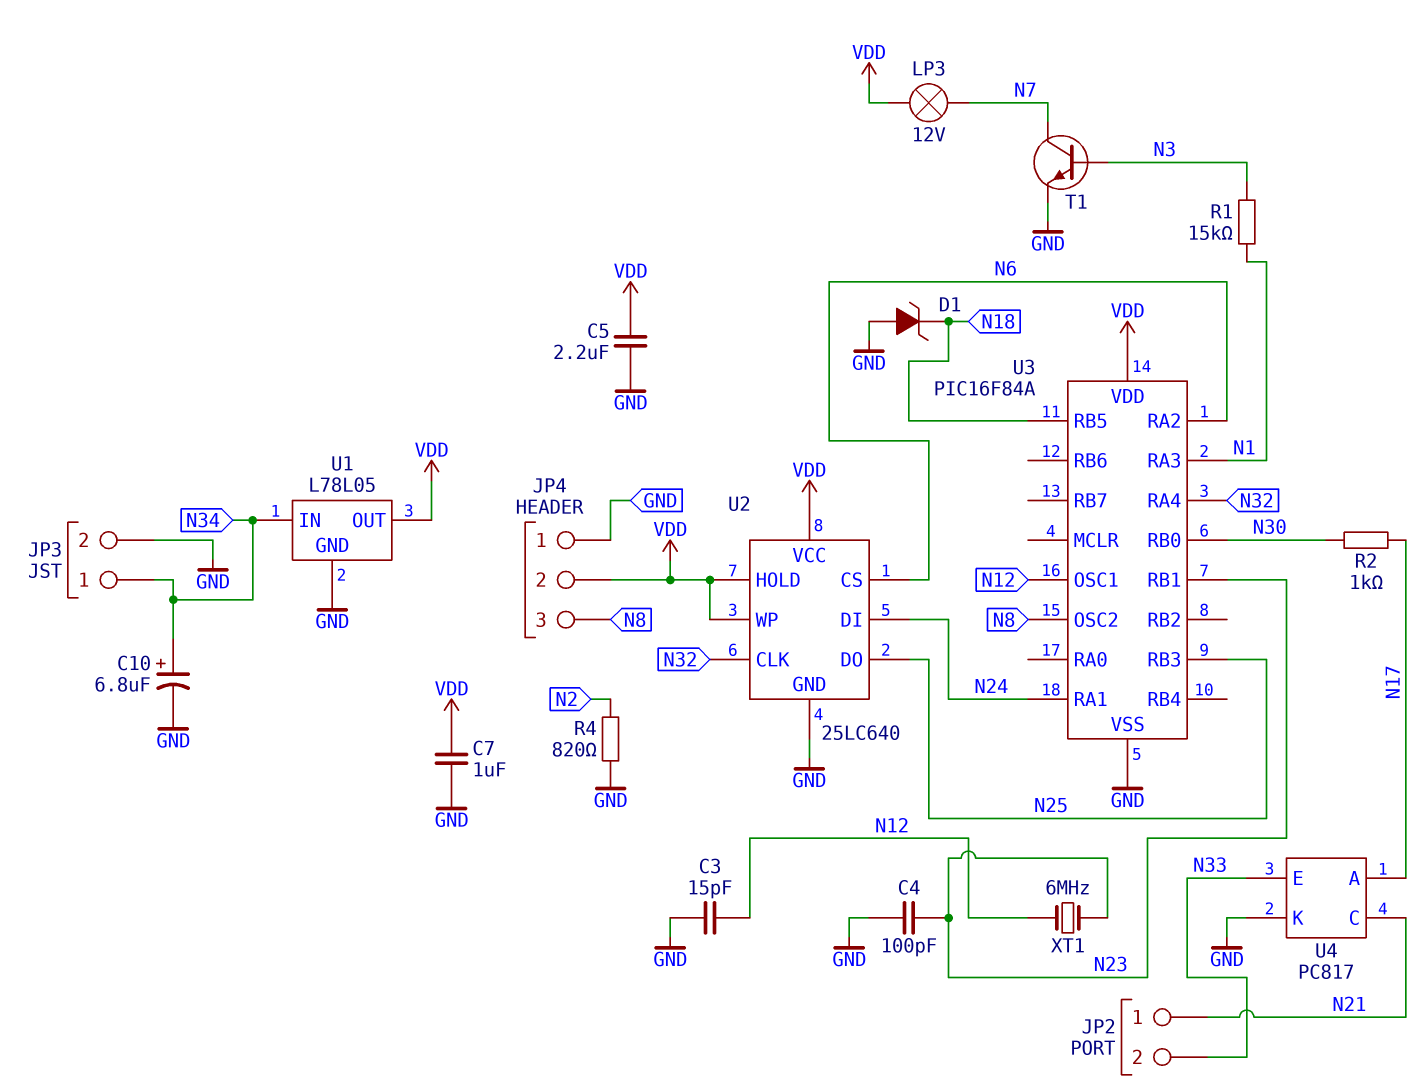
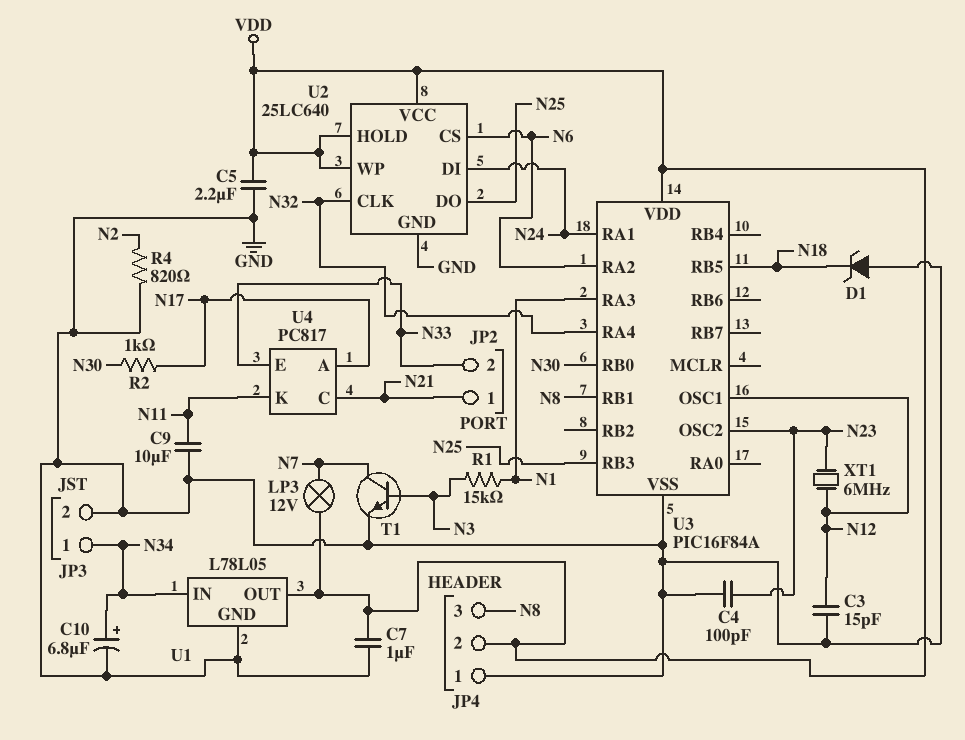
C9: none -> 10uF (GND, N11)
U3 pin OSC2: N8 -> N23
U3 pin RB1: N23 -> N8
U4 pin K: GND -> N11

